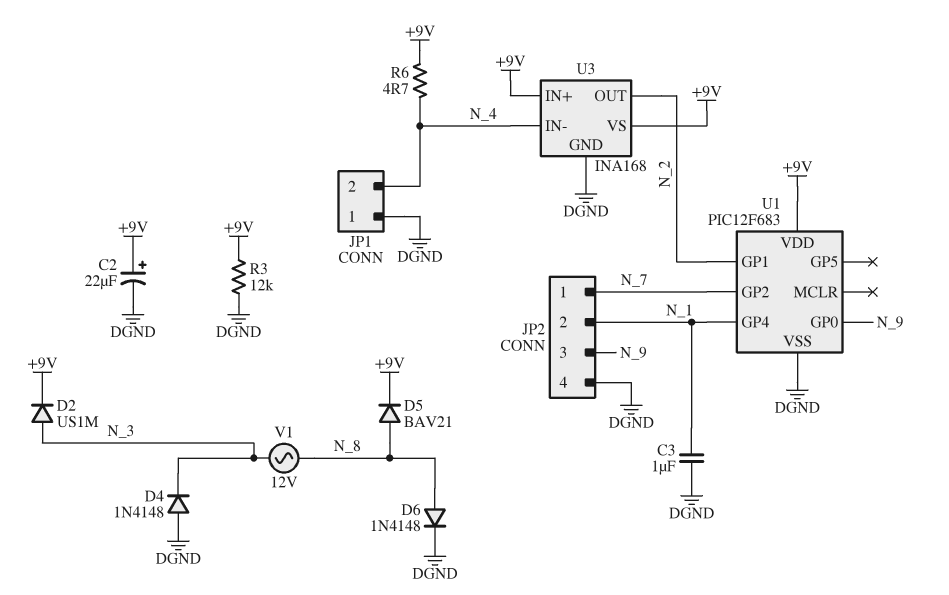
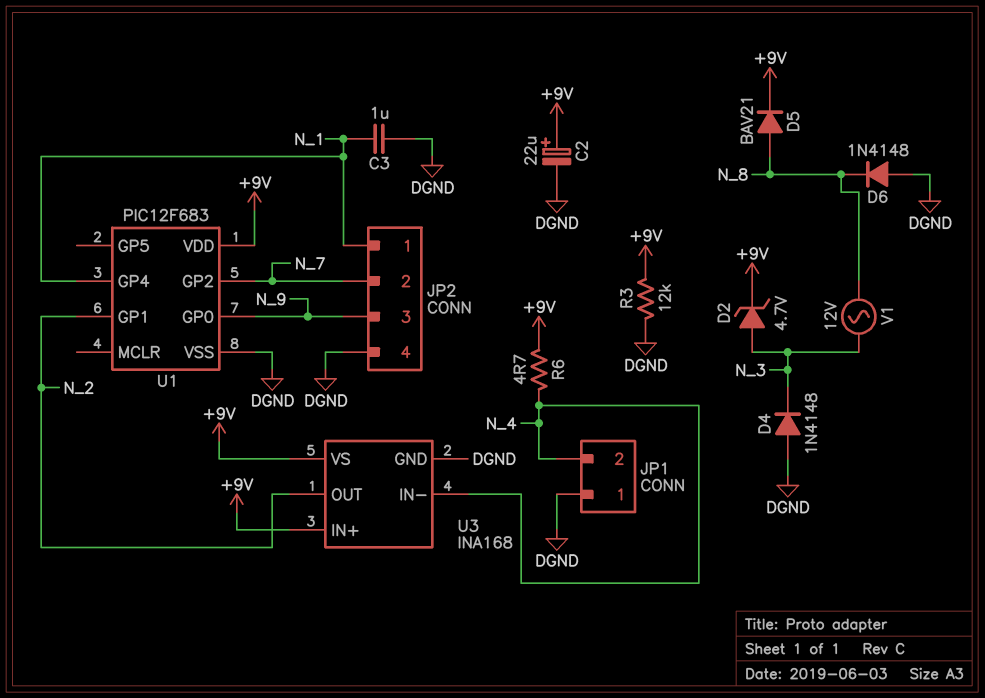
D2: diode US1M (A N_3, K +9V) -> zener 4.7V (A N_3, K +9V)
D6: diode 1N4148 (A N_8, K DGND) -> diode 1N4148 (A DGND, K N_8)
JP2 pin 1: N_7 -> N_1
JP2 pin 2: N_1 -> N_7

